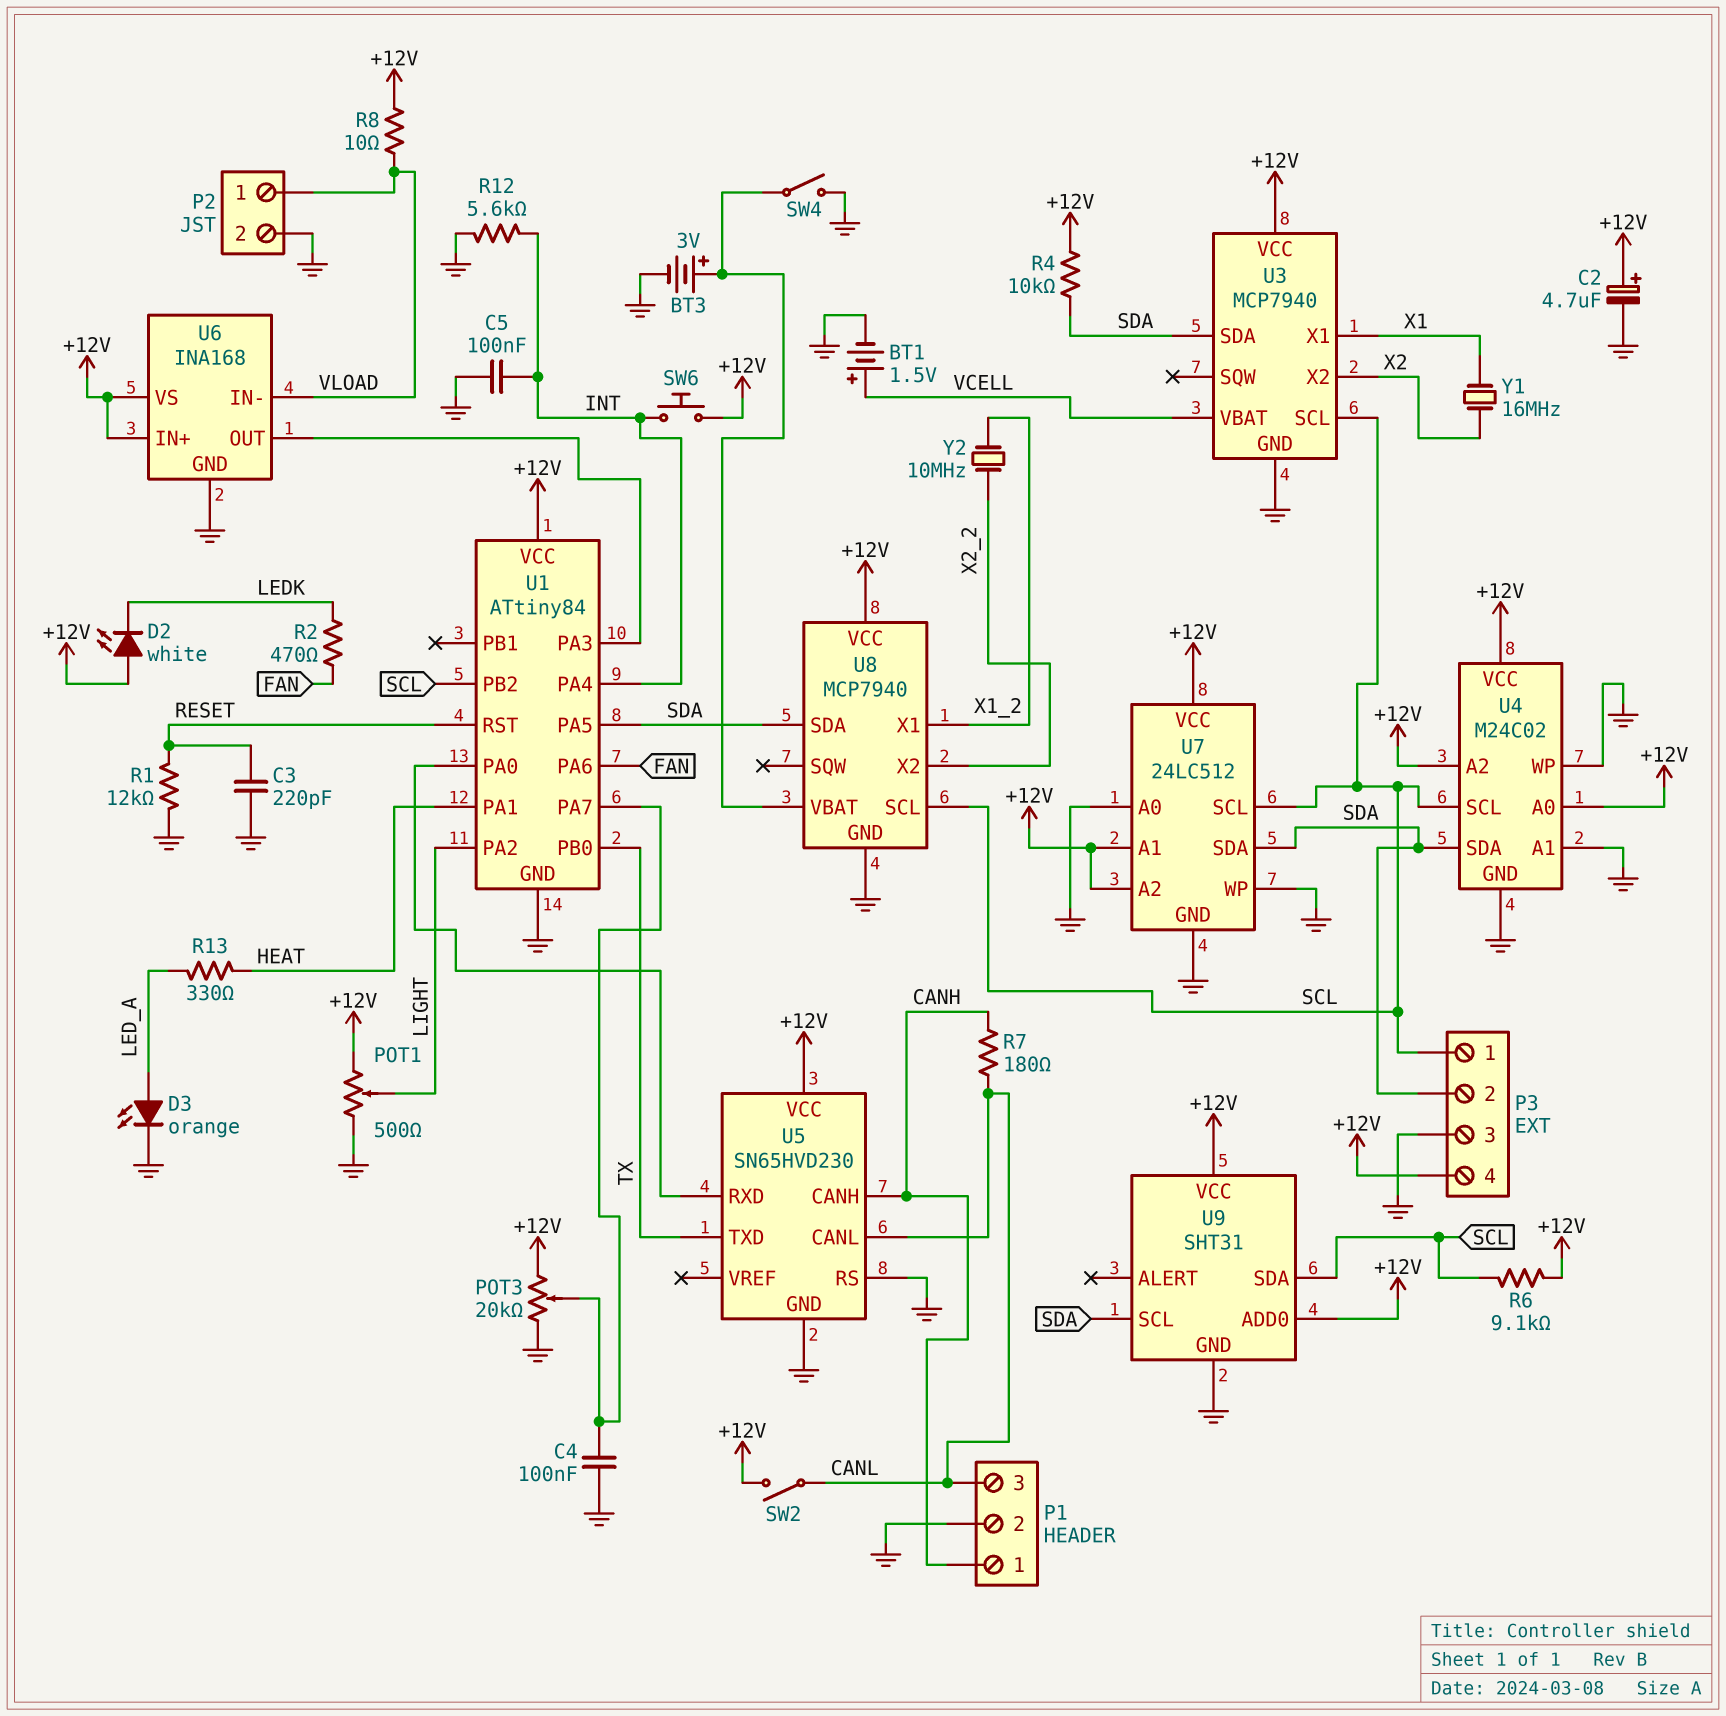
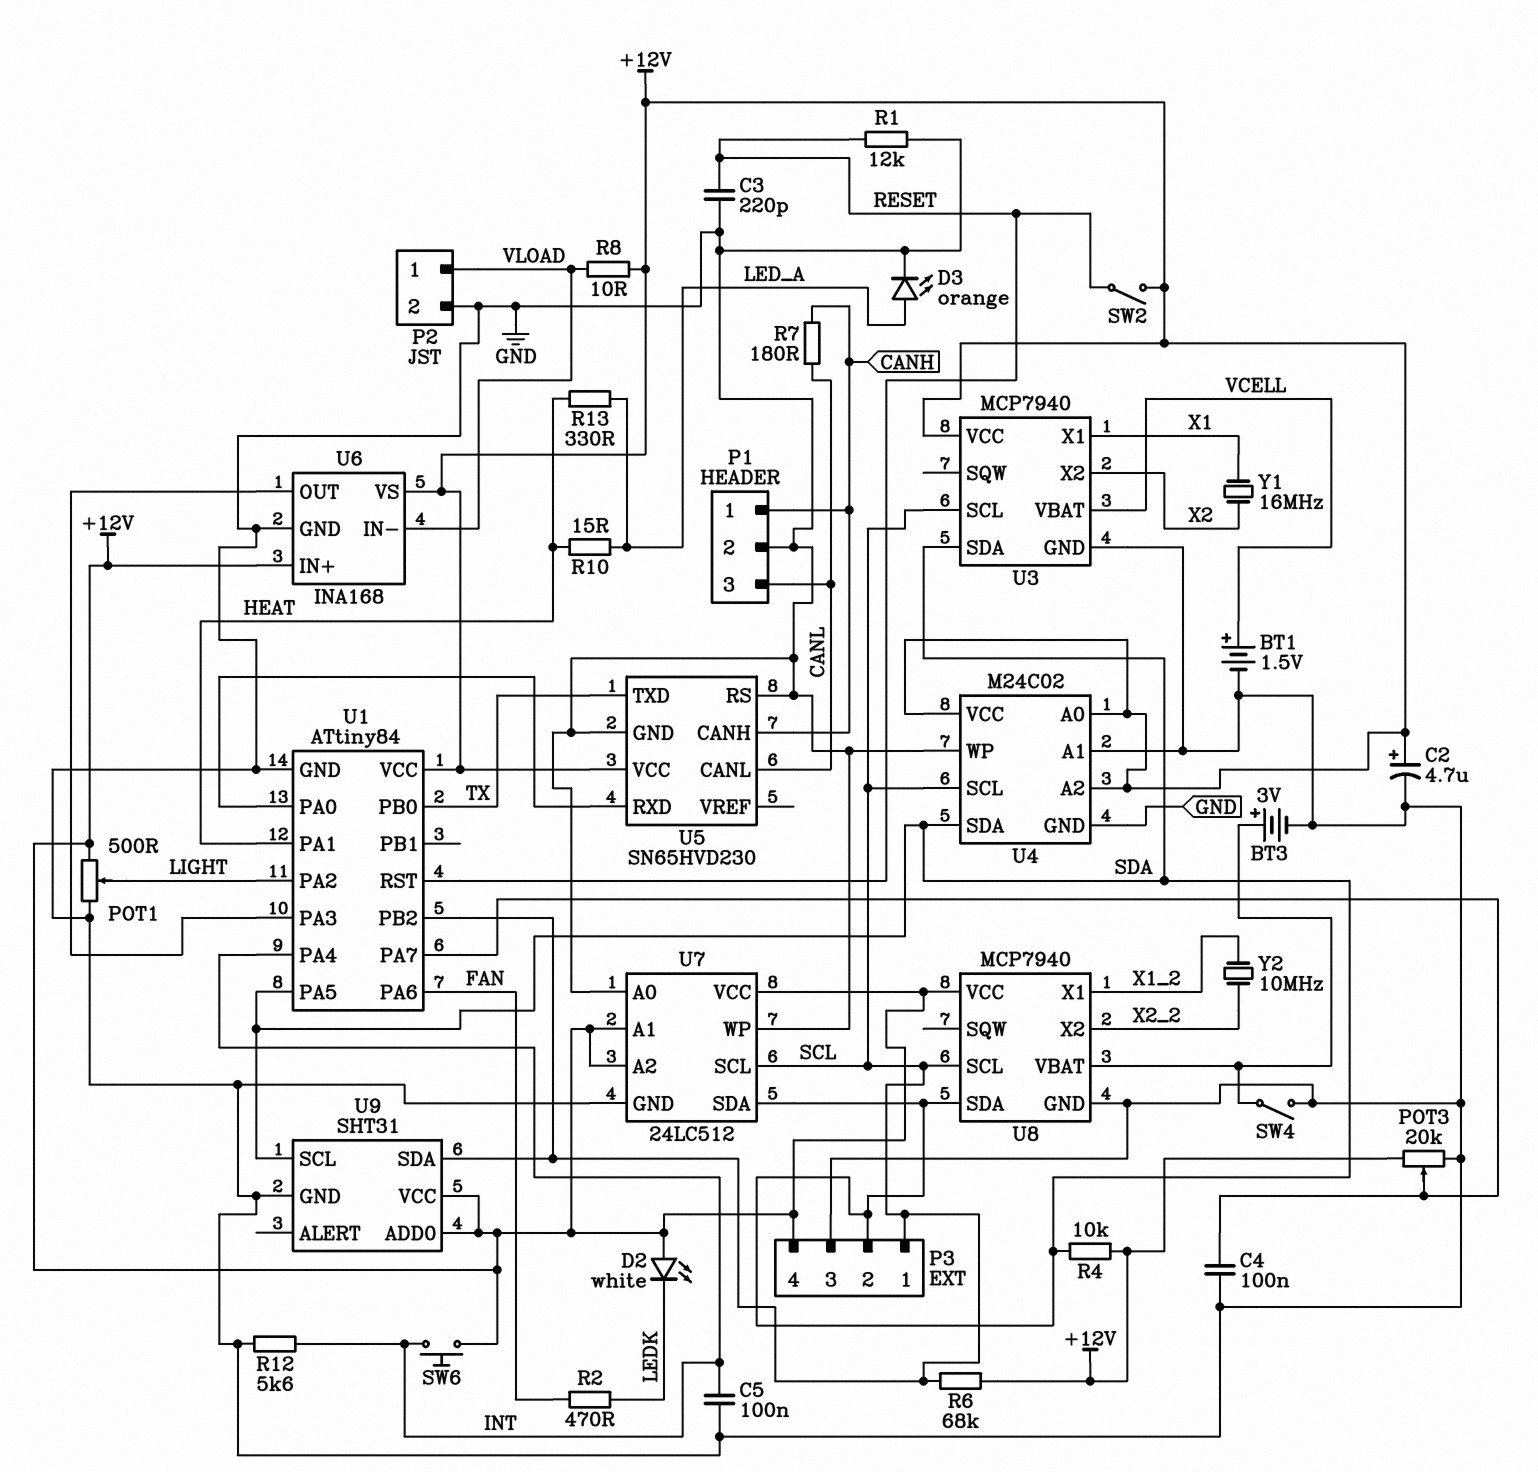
R6: 9.1k (+12V, SCL) -> 68k (+12V, SCL)
R10: none -> 15 (HEAT, LED_A)
SW2: switch (+12V, CANL) -> switch (+12V, RESET)

